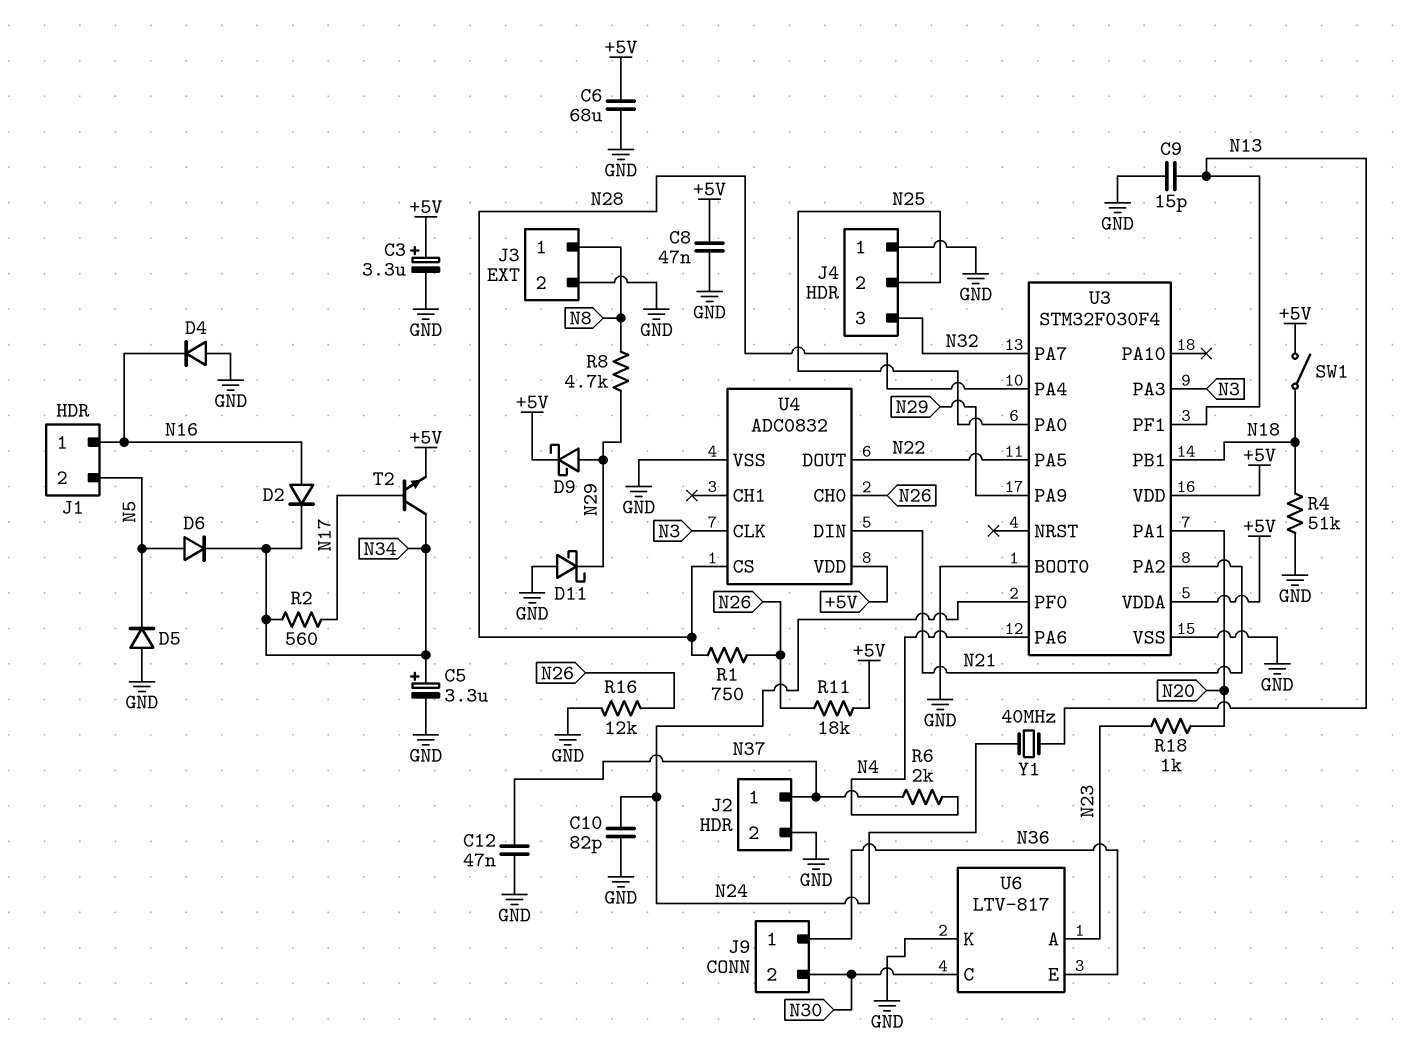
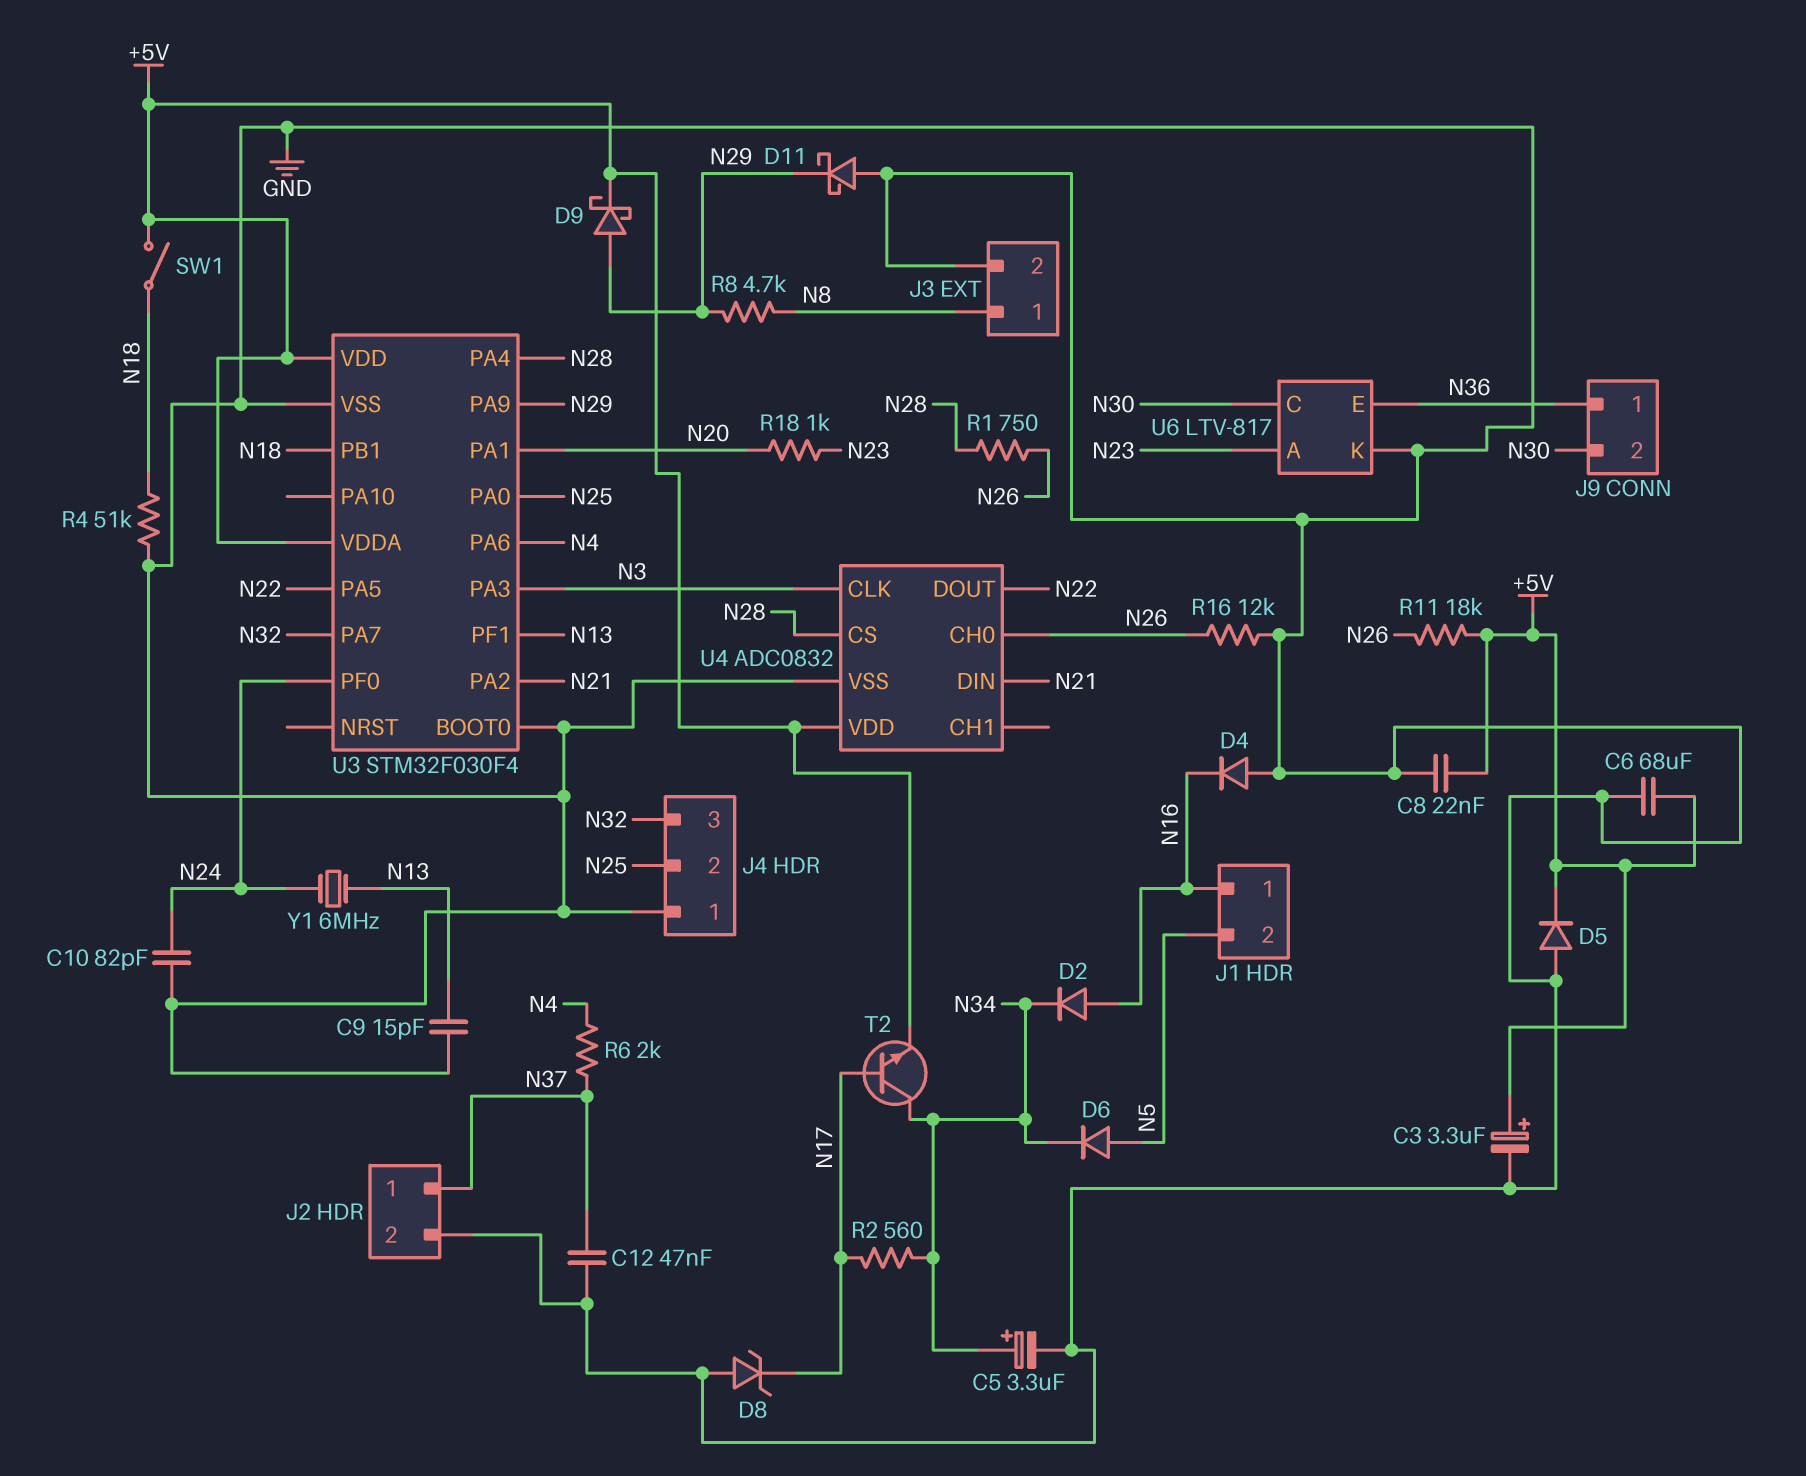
C8: 47nF (+5V, GND) -> 22nF (+5V, GND)
D5: diode (A GND, K N5) -> diode (A GND, K +5V)
D8: none -> zener (A GND, K N17)
Y1: 40MHz (N13, N24) -> 6MHz (N13, N24)

